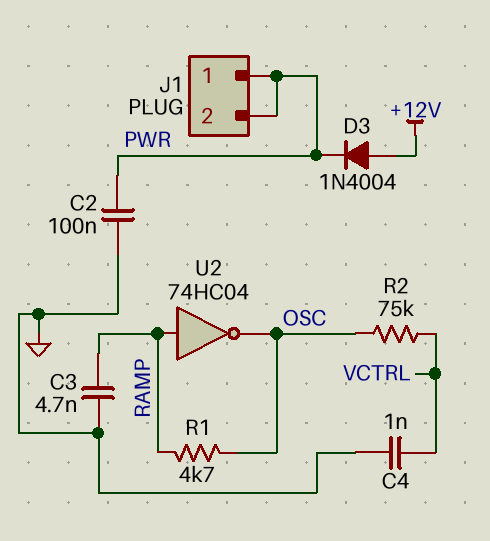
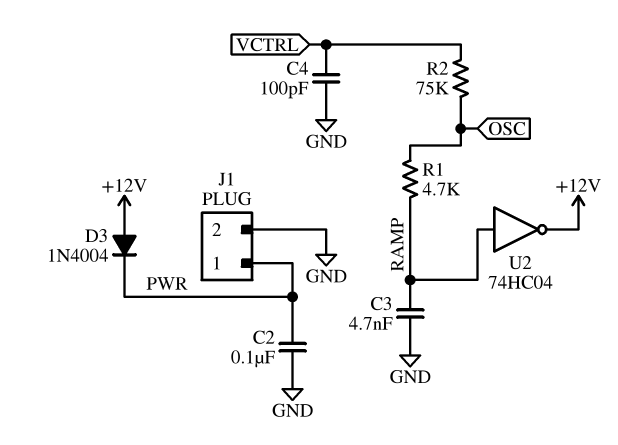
C4: 1nF (GND, VCTRL) -> 100pF (GND, VCTRL)
J1 pin 2: PWR -> GND
U2: NOT 74HC04 (in RAMP, out OSC) -> NOT 74HC04 (in RAMP, out +12V)

